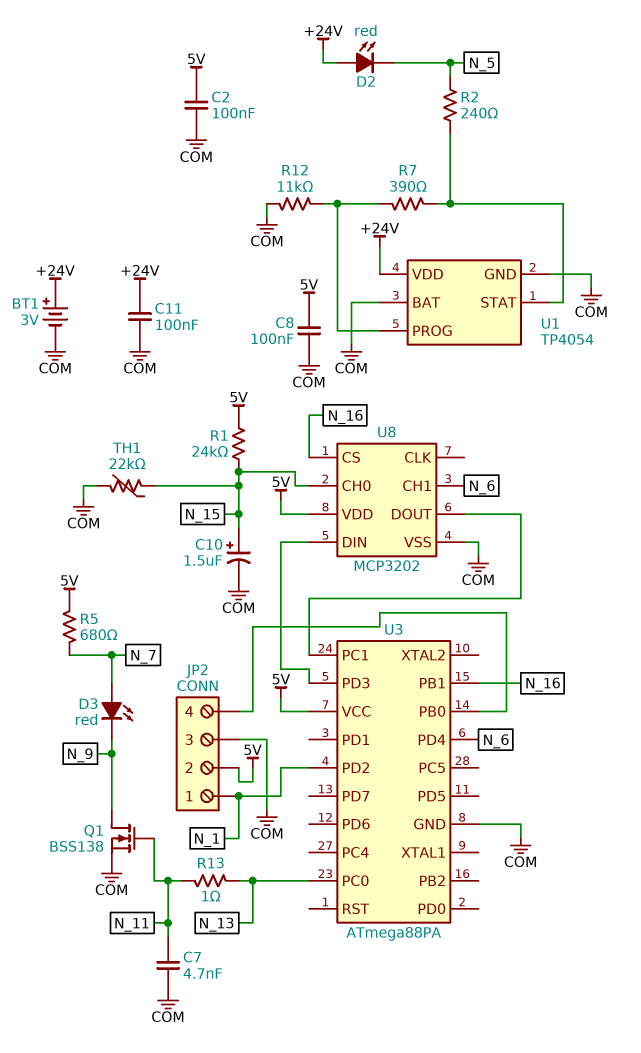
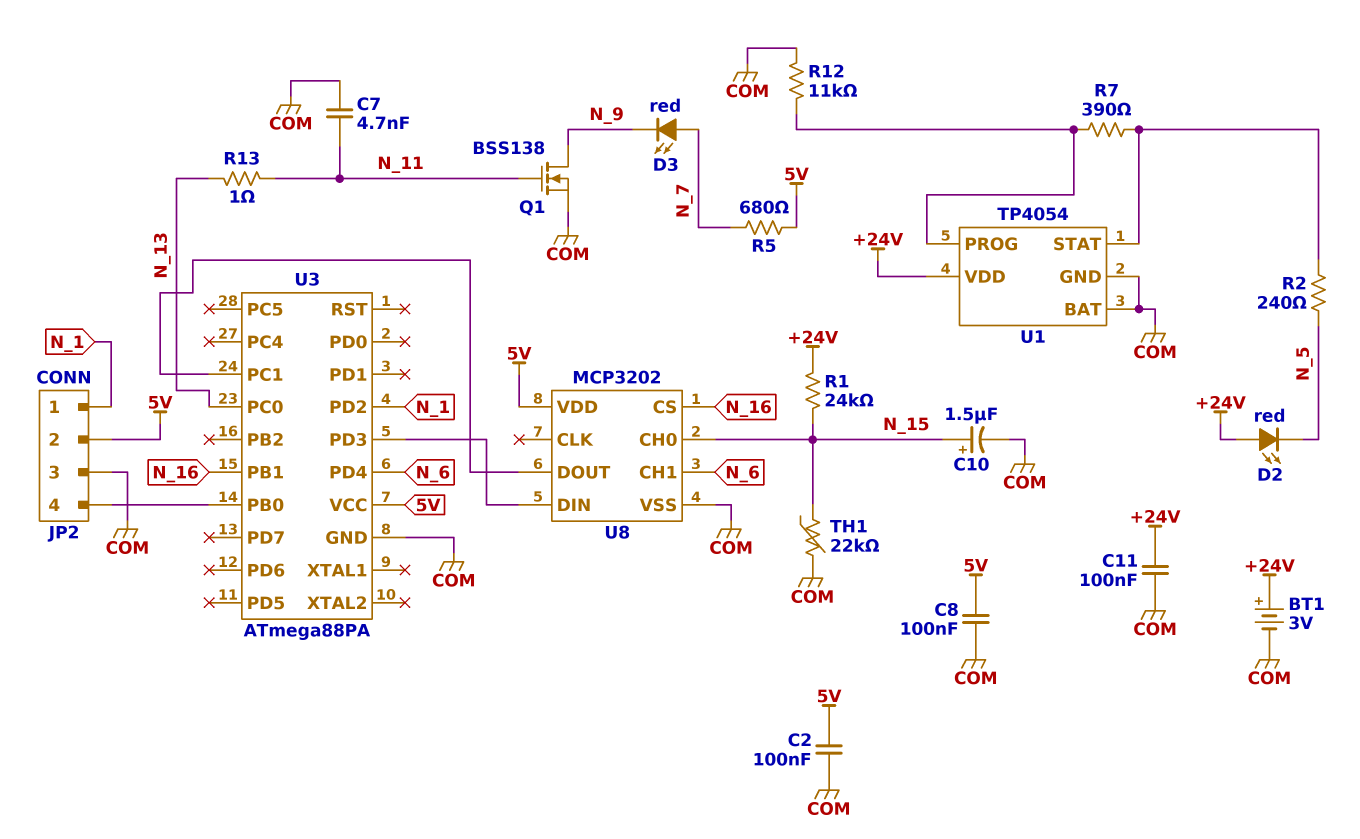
R1: 24k (5V, N_15) -> 24k (+24V, N_15)

